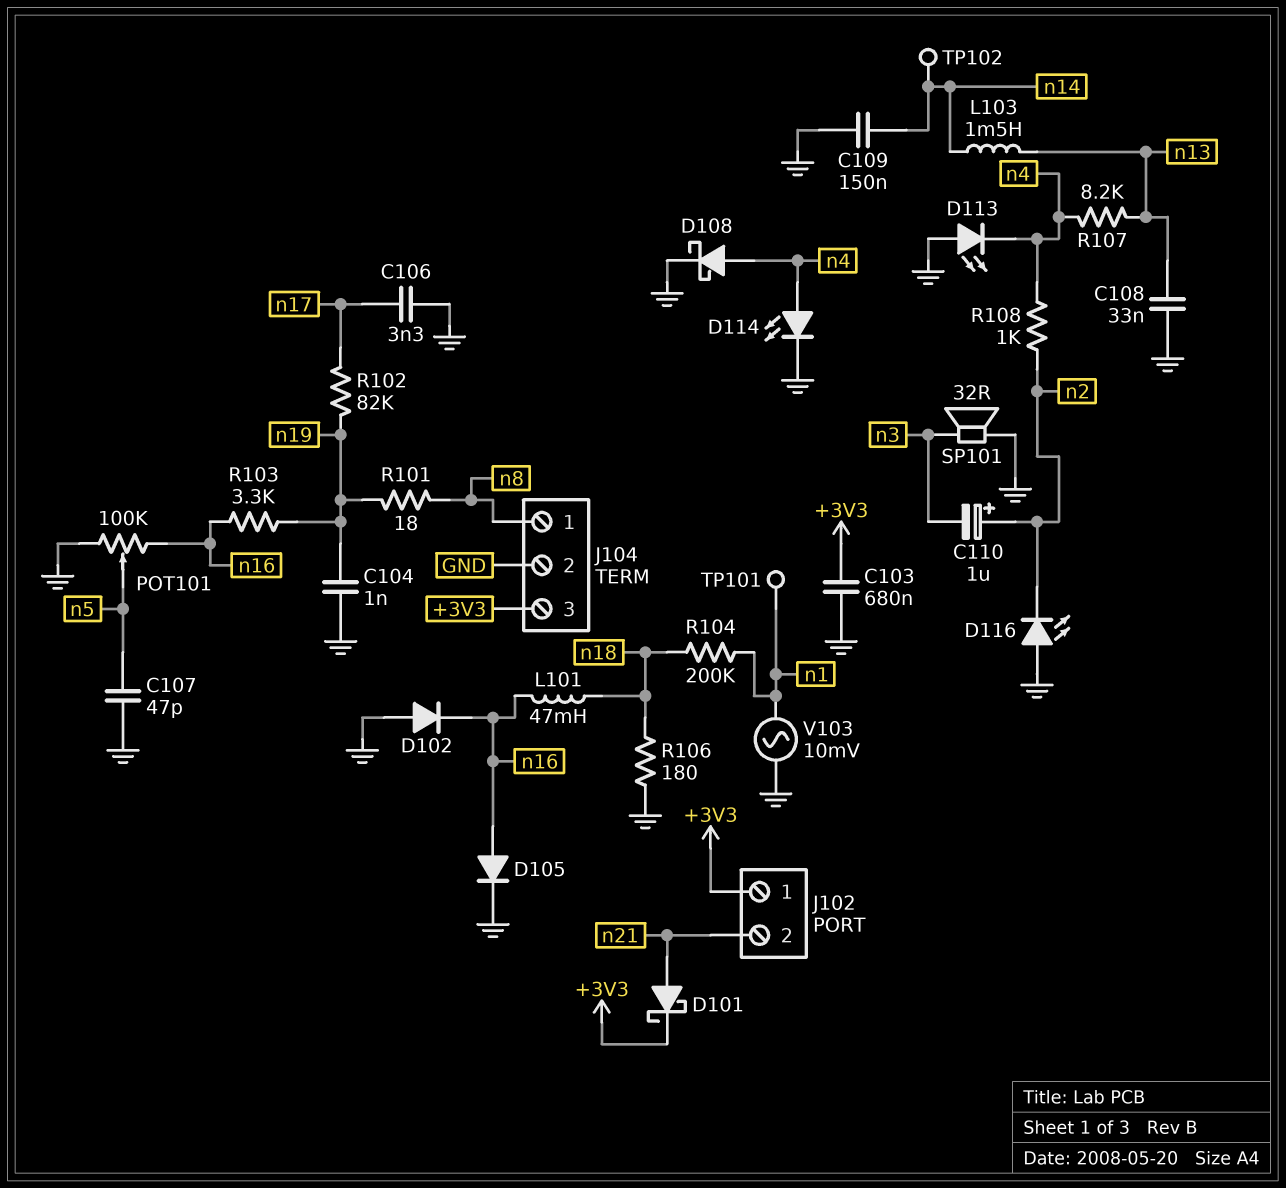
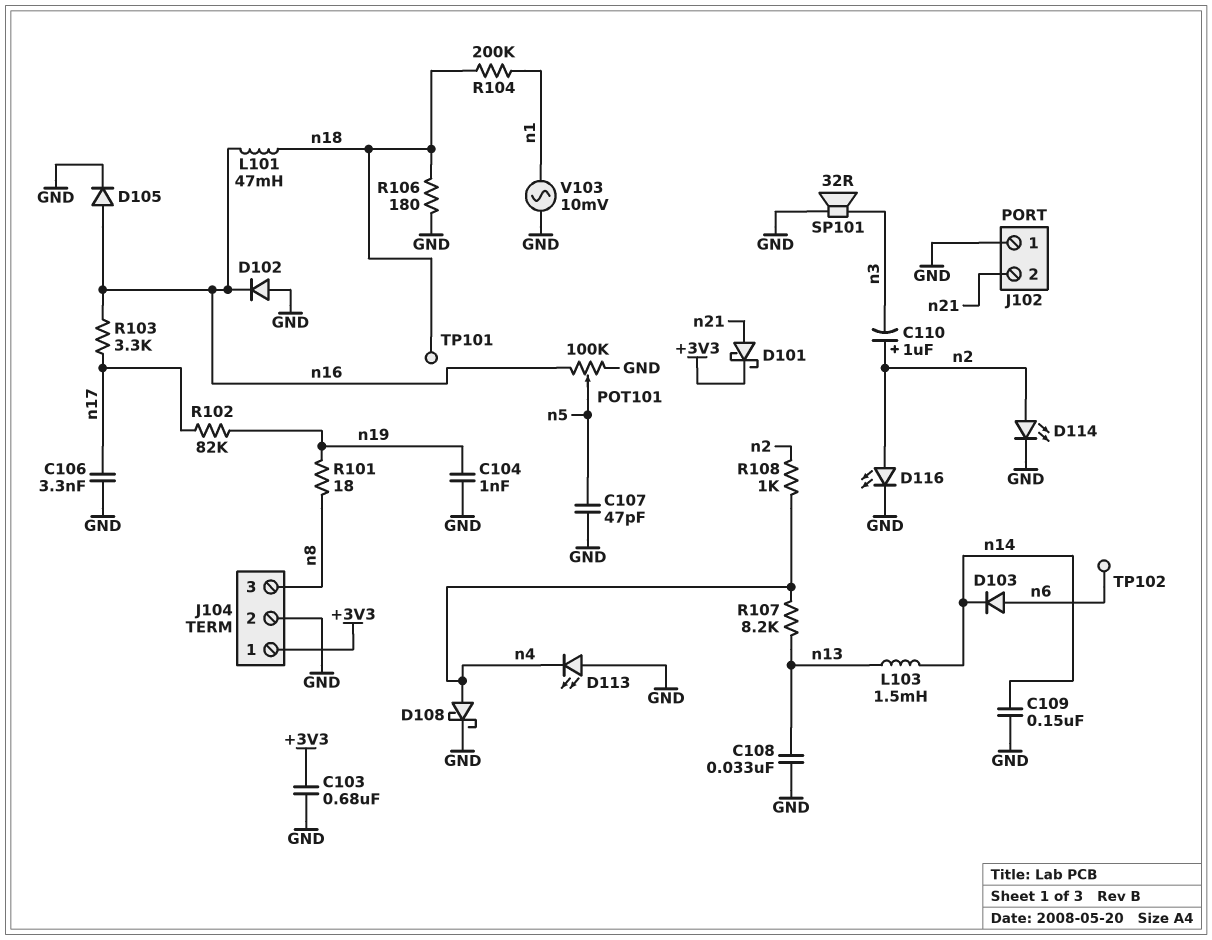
D103: none -> diode (A n6, K n14)
D114: LED (A n4, K GND) -> LED (A n2, K GND)
D116: LED (A GND, K n2) -> LED (A n2, K GND)
J102 pin 1: +3V3 -> GND
J104 pin 1: n8 -> +3V3
J104 pin 3: +3V3 -> n8
R103: 3.3k (n16, n19) -> 3.3k (n16, n17)
TP101: test point (n1) -> test point (n18)
TP102: test point (n14) -> test point (n6)

